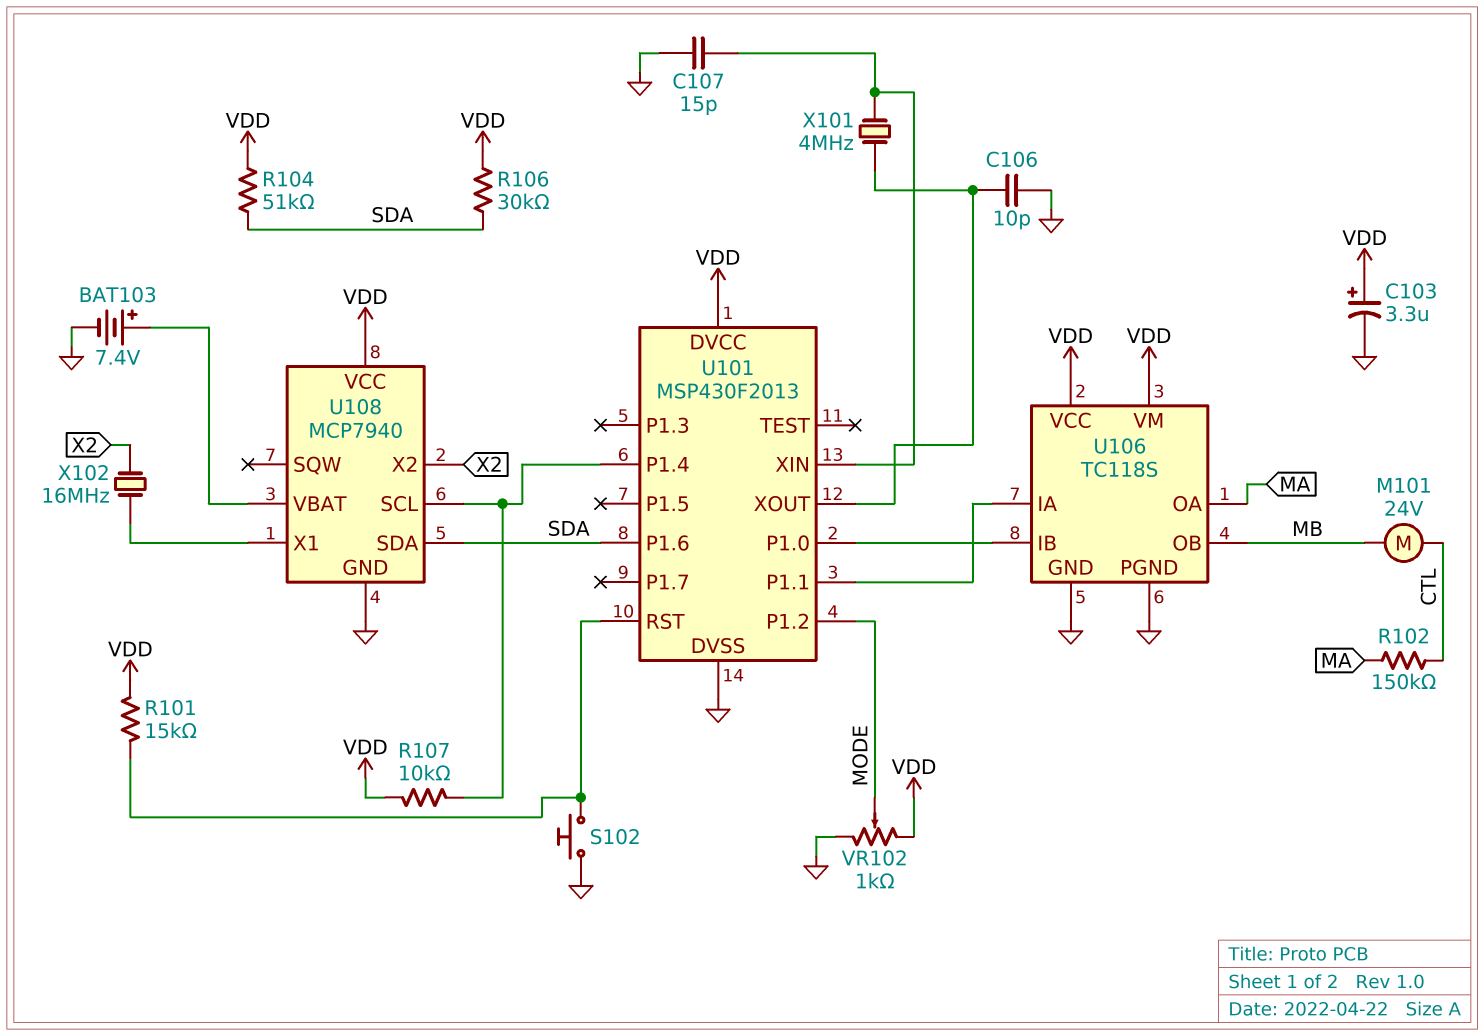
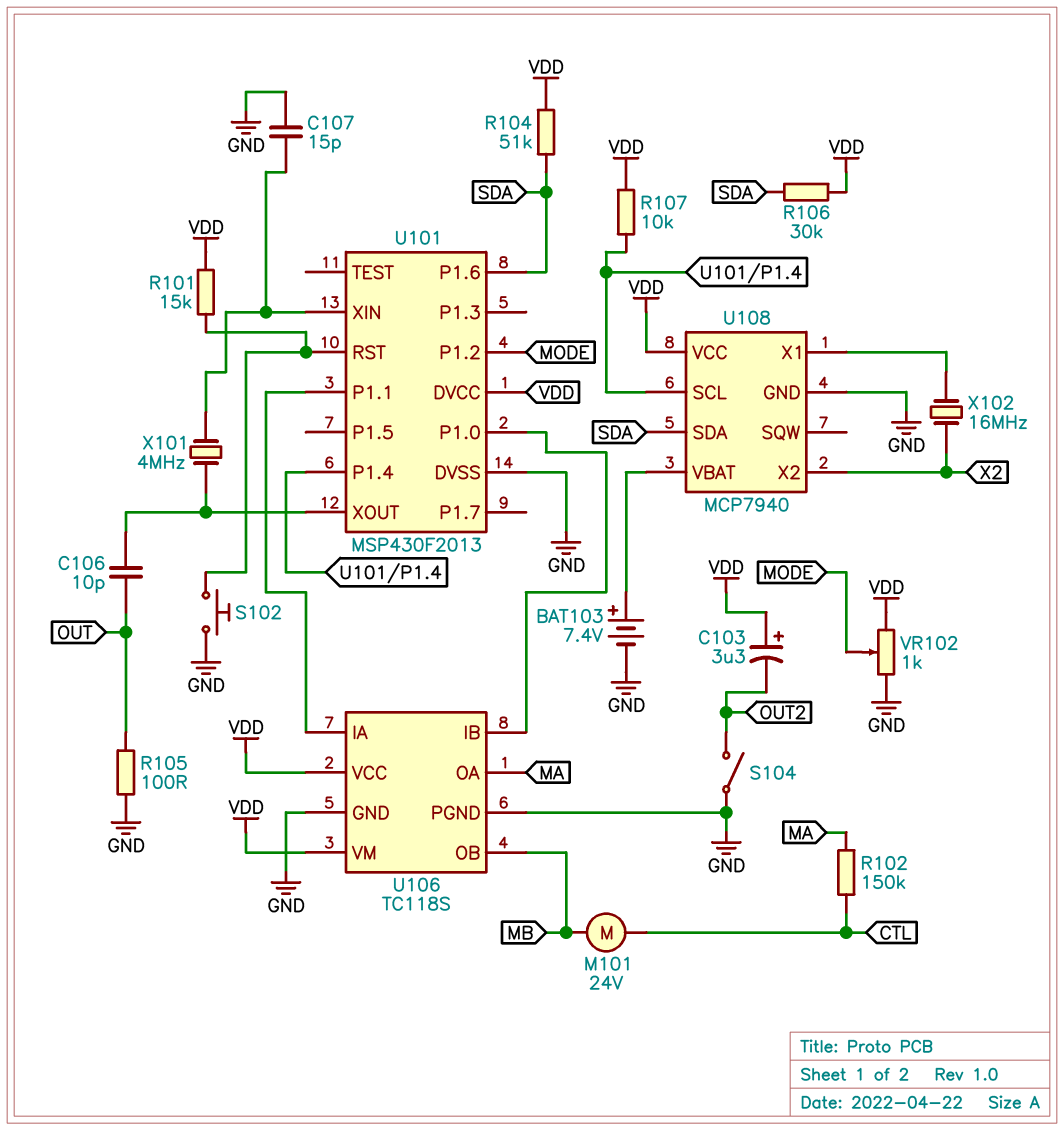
C103: 3.3uF (plus VDD, minus GND) -> 3.3uF (plus VDD, minus OUT2)
C106: 10pF (GND, U101/XOUT) -> 10pF (OUT, U101/XOUT)
R105: none -> 100 (GND, OUT)
S104: none -> switch (GND, OUT2)

